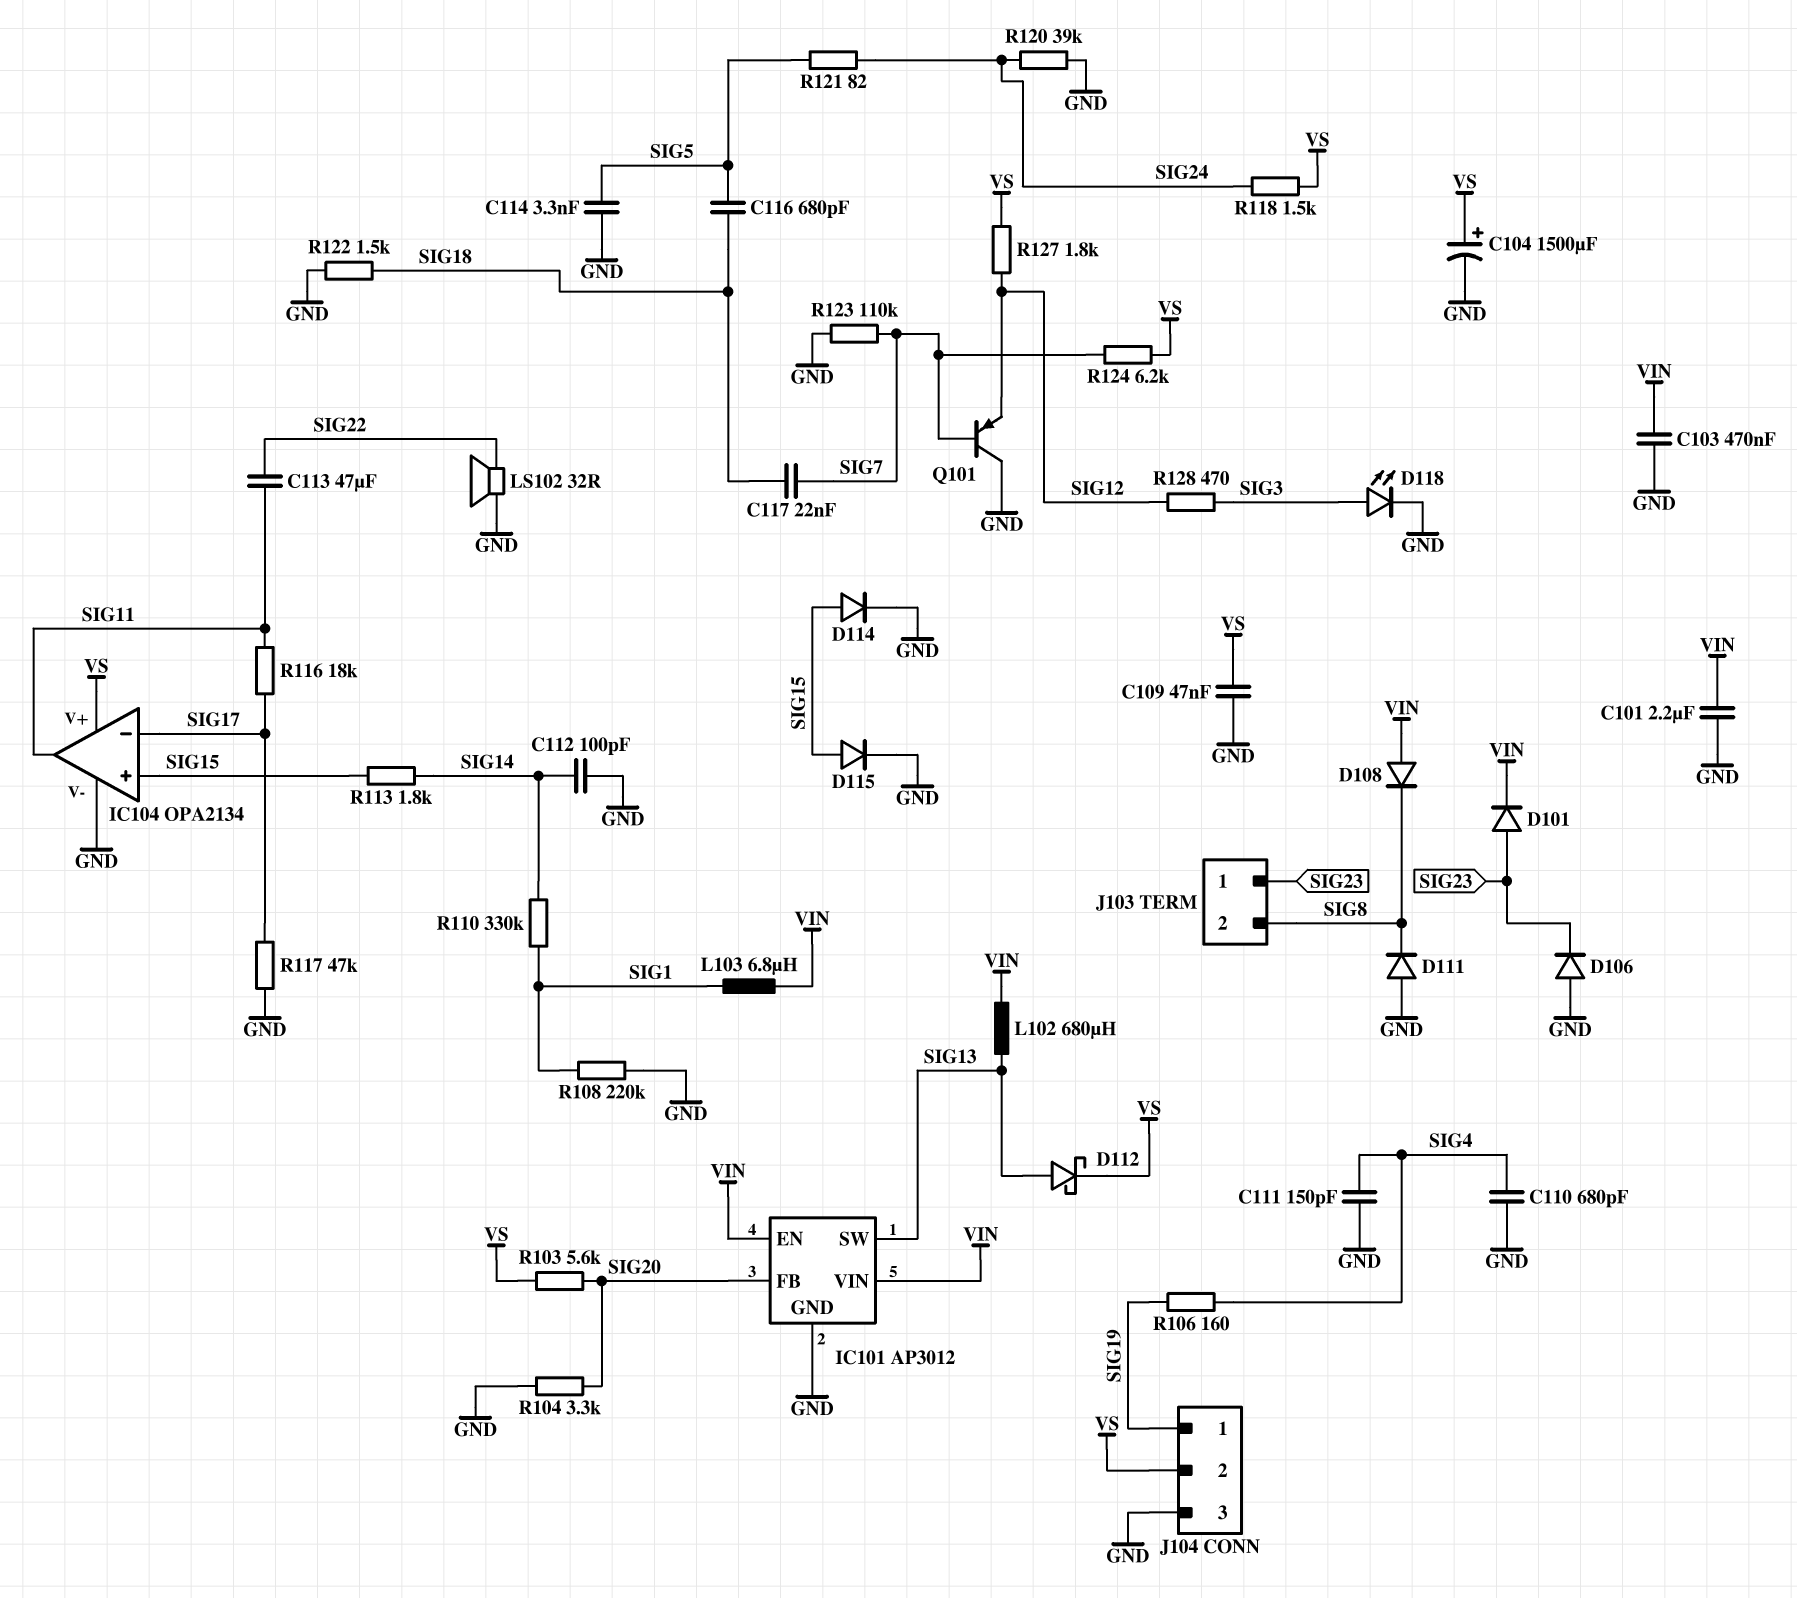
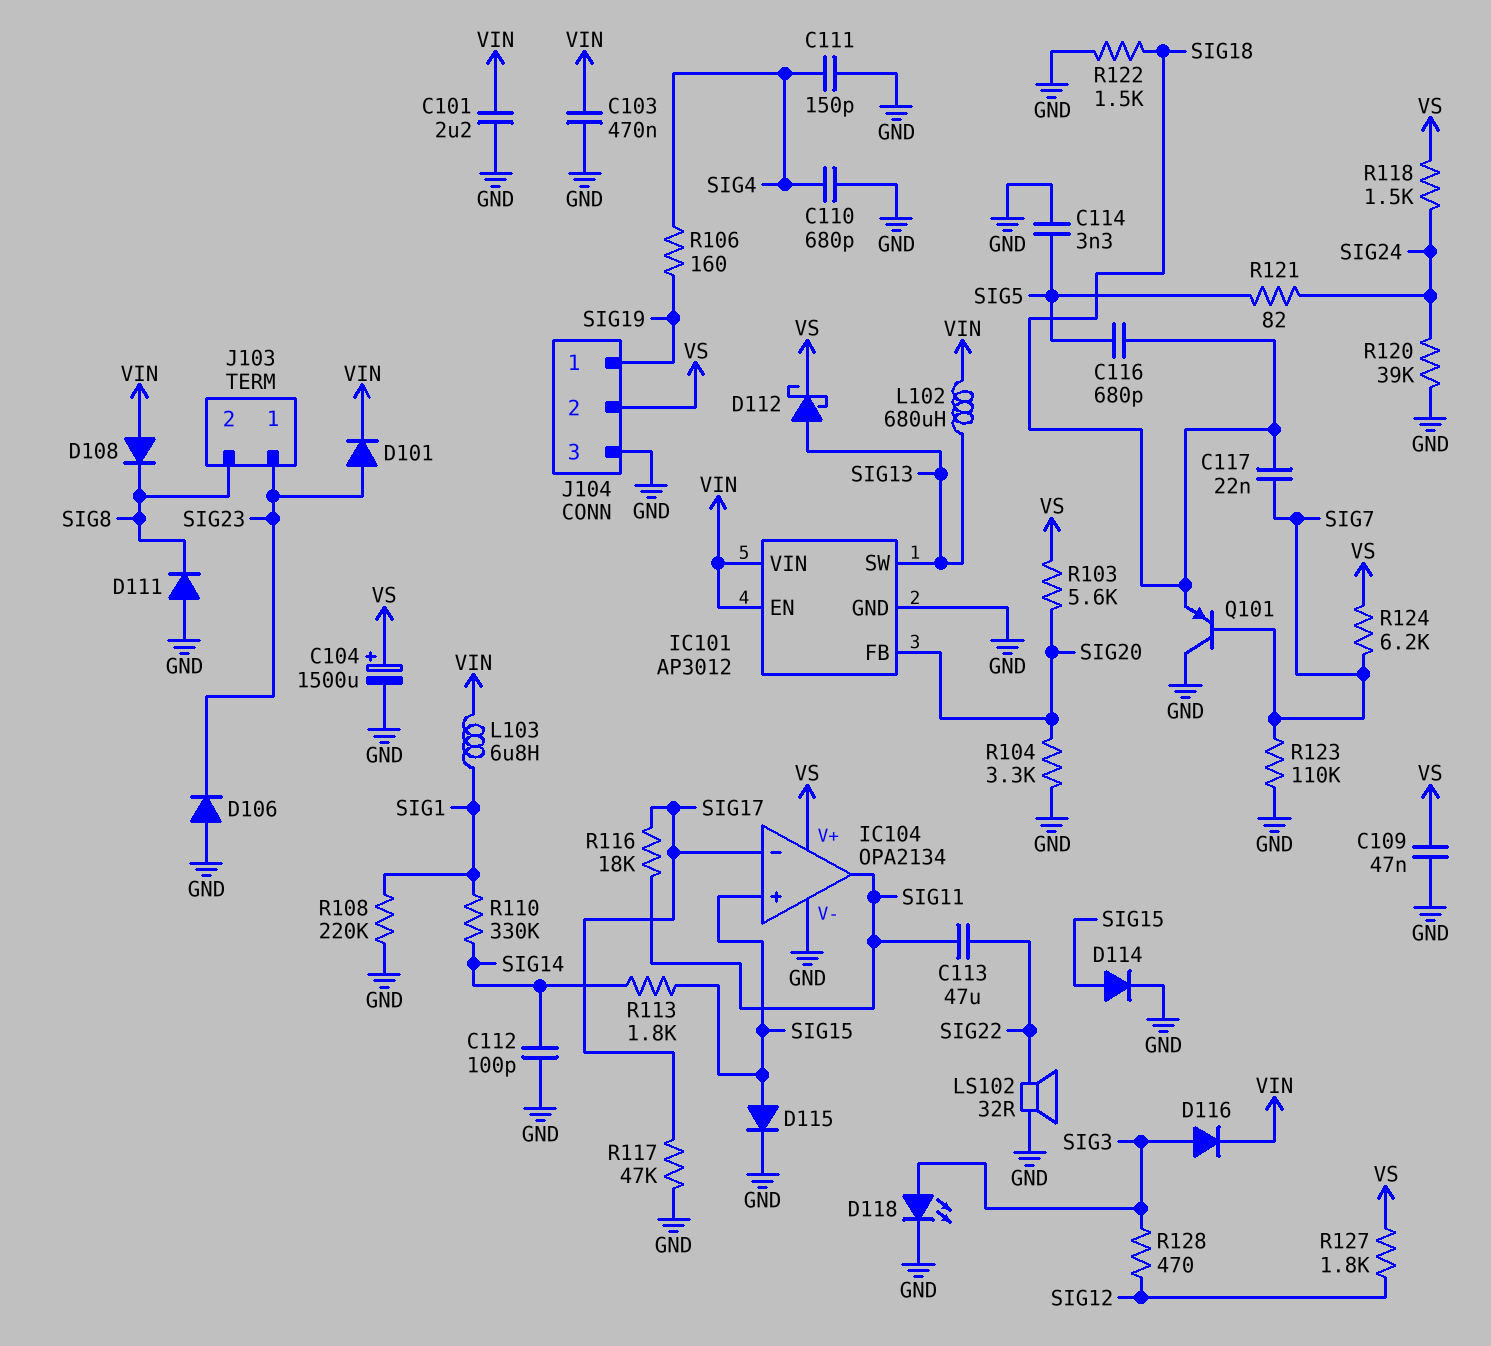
D116: none -> diode (A SIG3, K VIN)
Q101: PNP (B SIG7, C GND, E SIG12) -> PNP (B SIG7, C GND, E SIG18)

